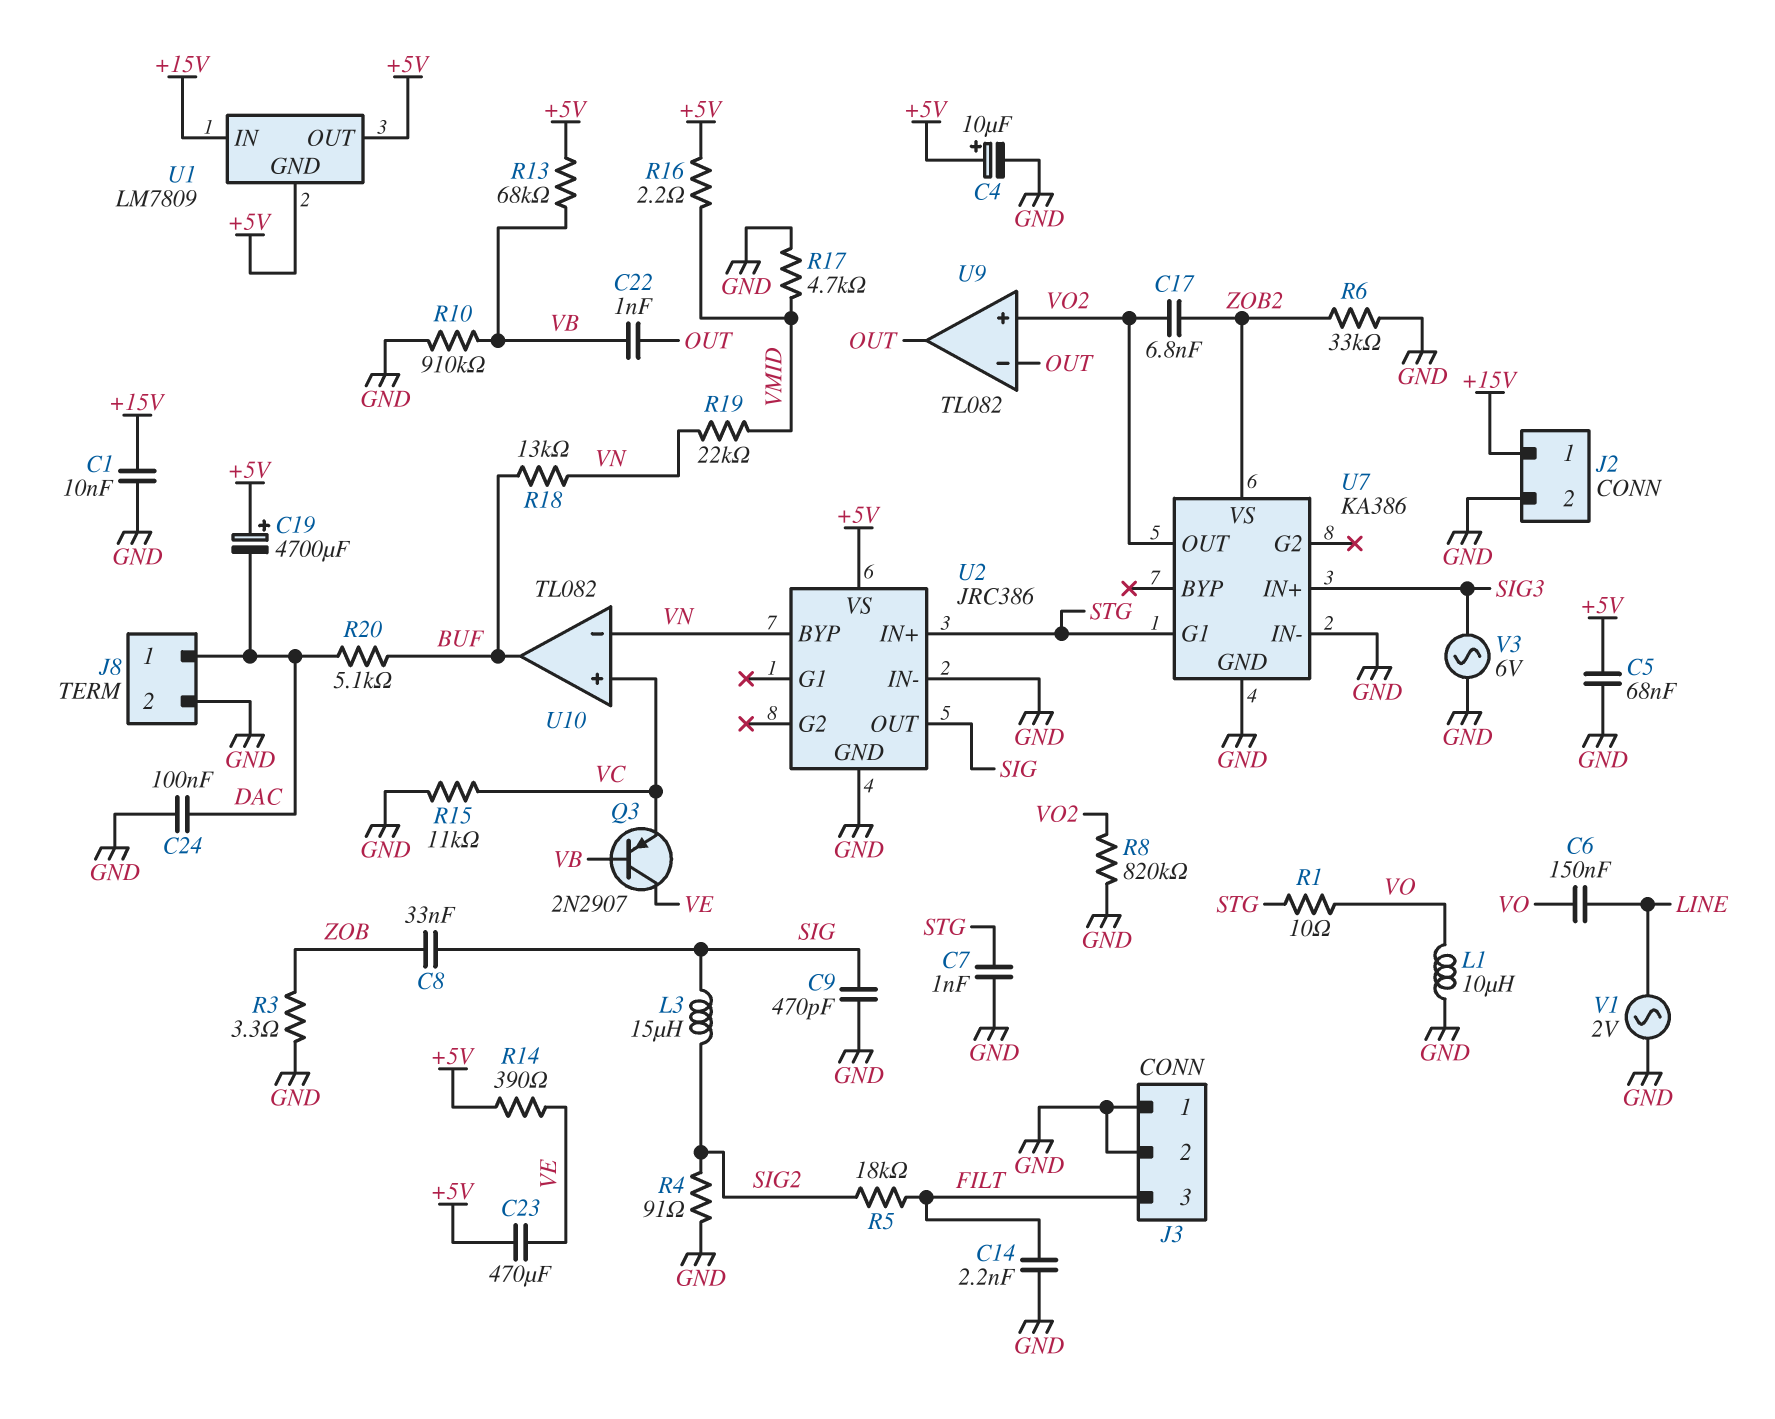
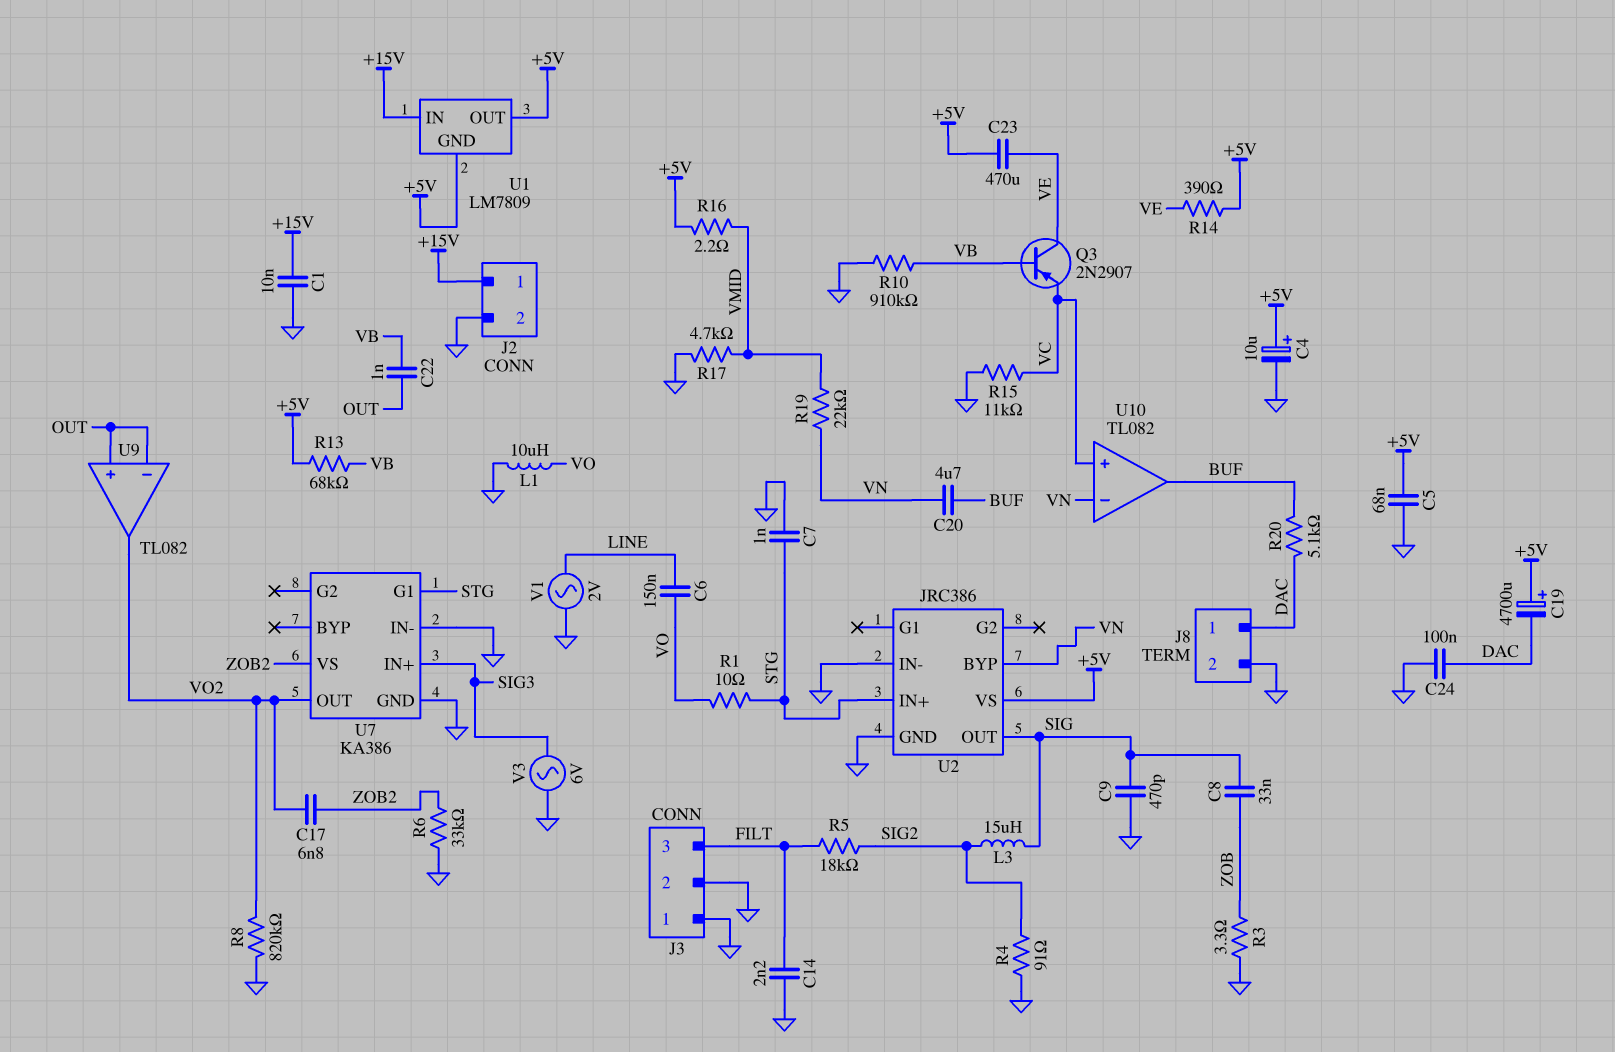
C20: none -> 4.7uF (BUF, VN)
R18: 13k (BUF, VN) -> none
U9 pin in+: VO2 -> OUT
U9 pin out: OUT -> VO2

